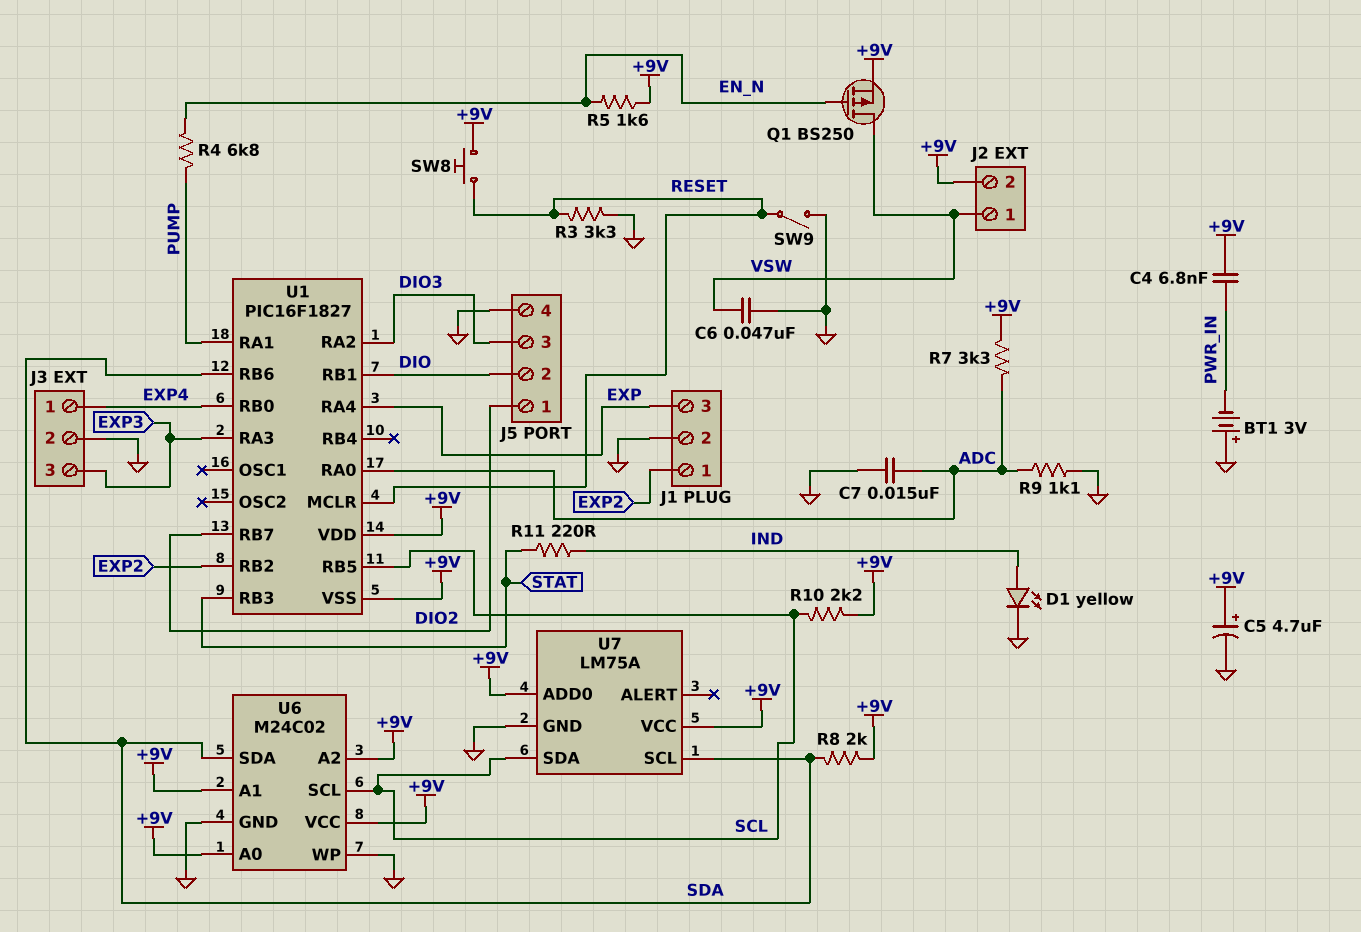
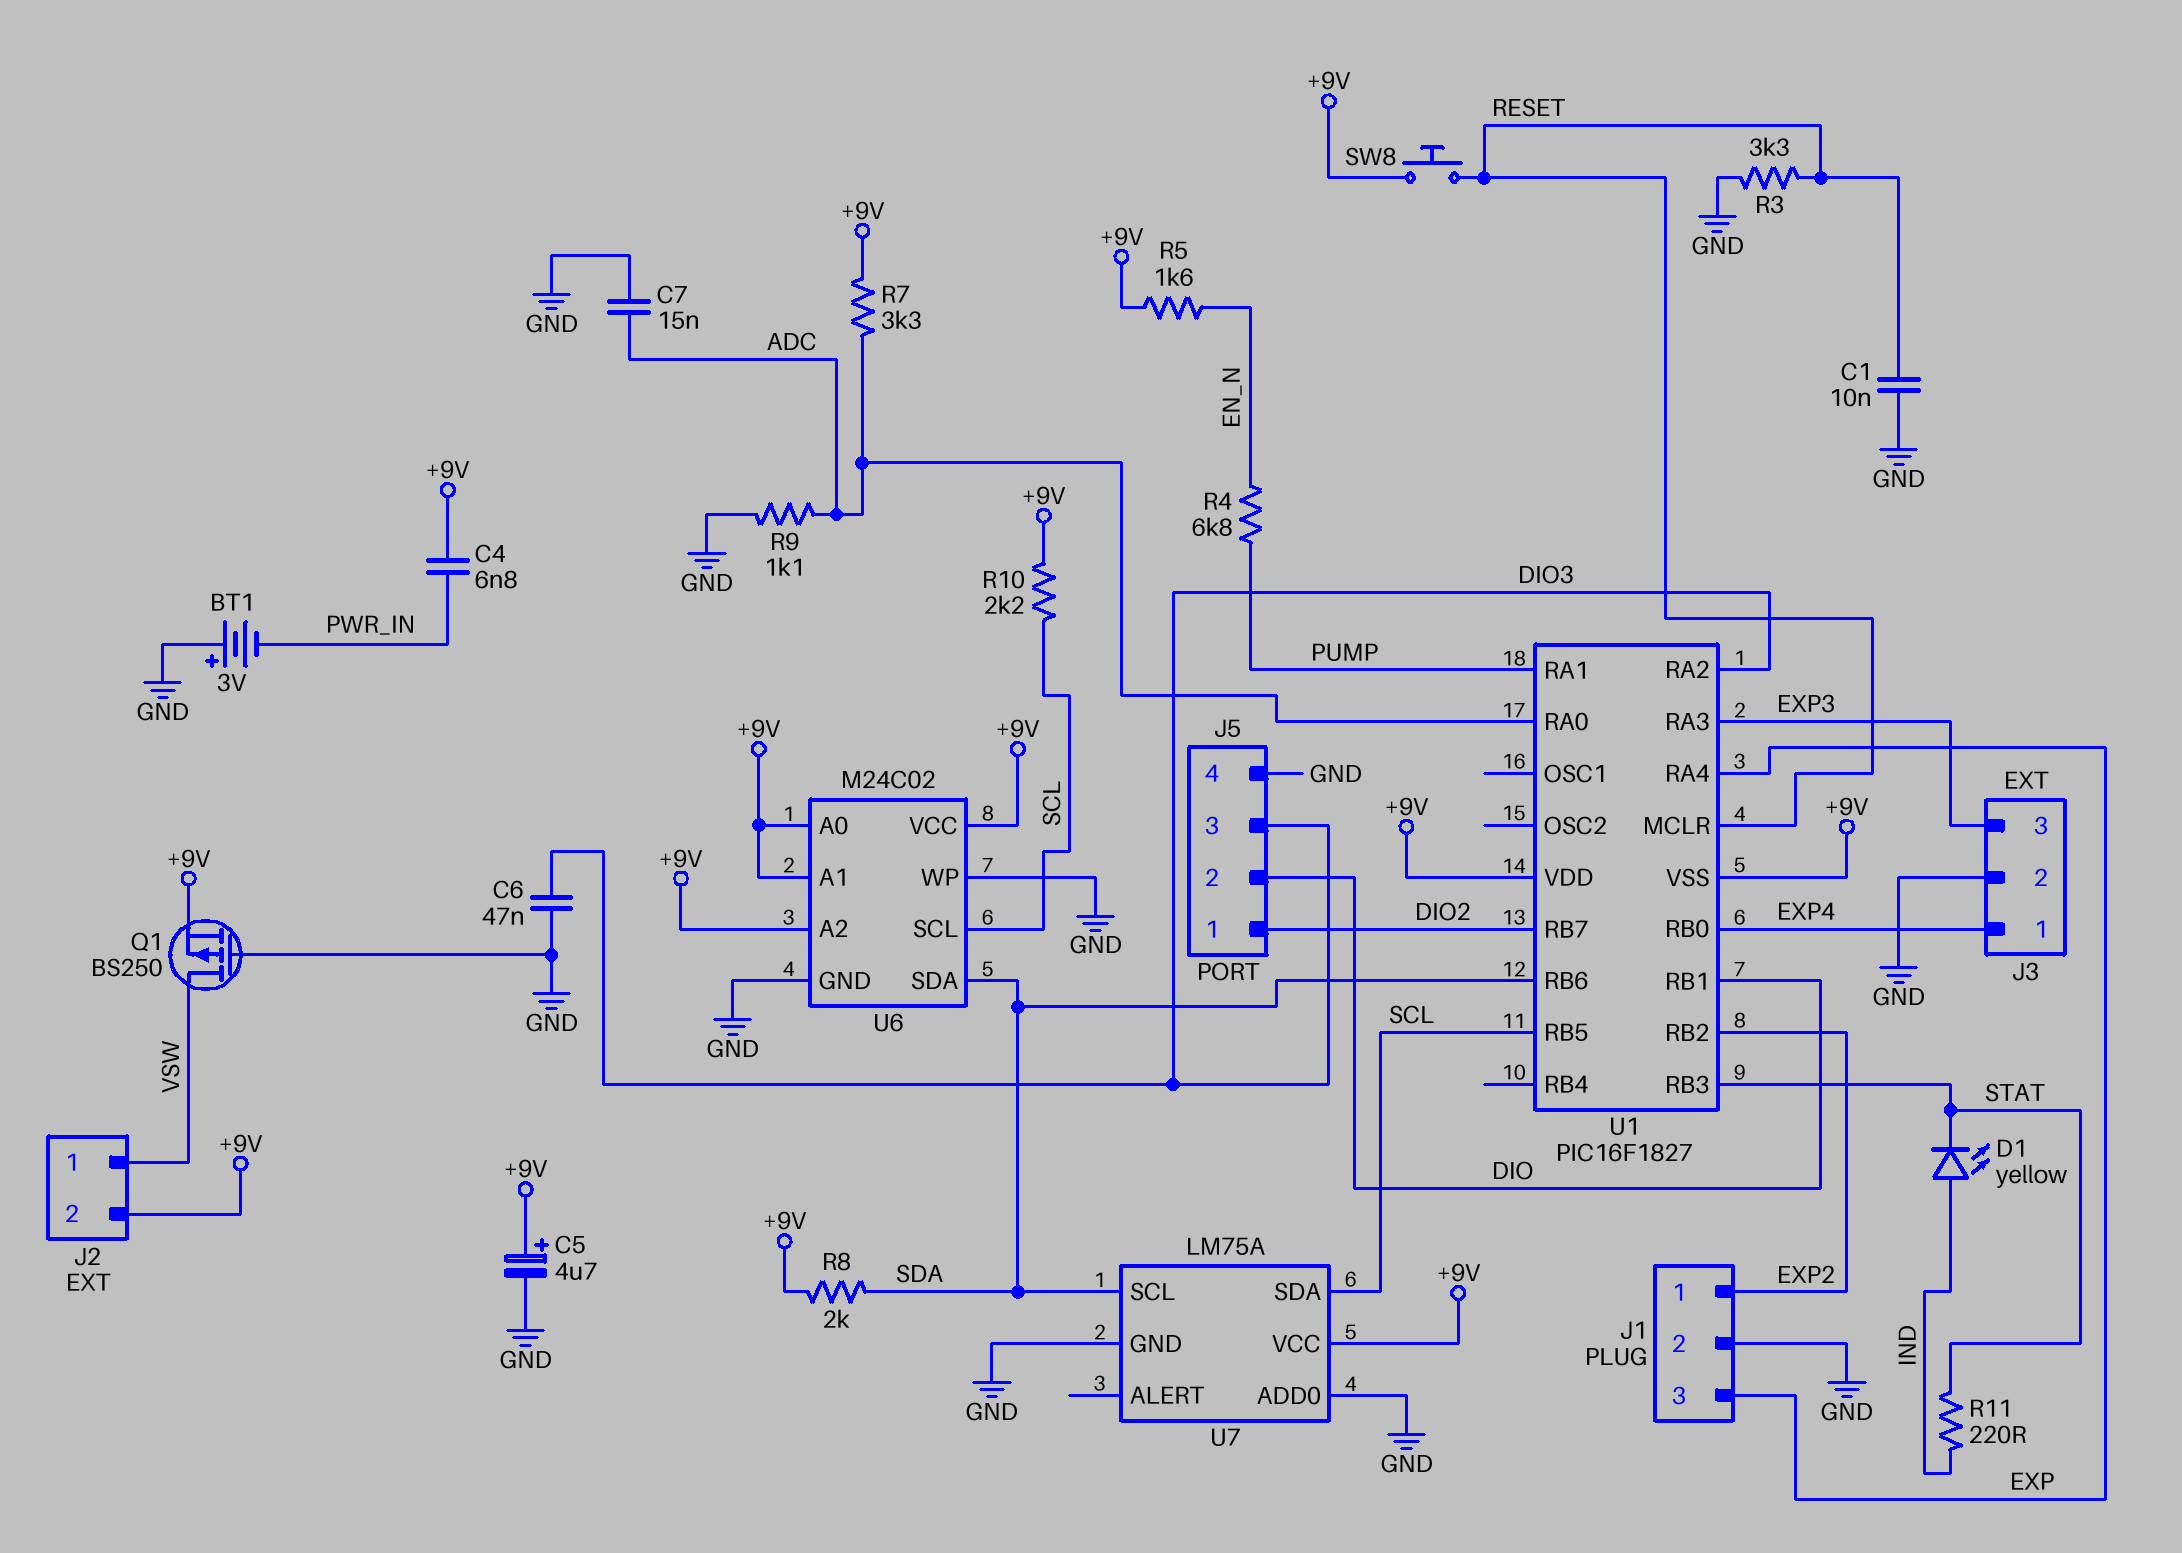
C1: none -> 10nF (GND, RESET)
C6: 47nF (GND, VSW) -> 47nF (DIO3, GND)
D1: LED yellow (A IND, K GND) -> LED yellow (A IND, K STAT)
Q1: PMOS BS250 (G EN_N, D VSW, S +9V) -> PMOS BS250 (G GND, D VSW, S +9V)
SW9: switch (GND, RESET) -> none
U7 pin ADD0: +9V -> GND

